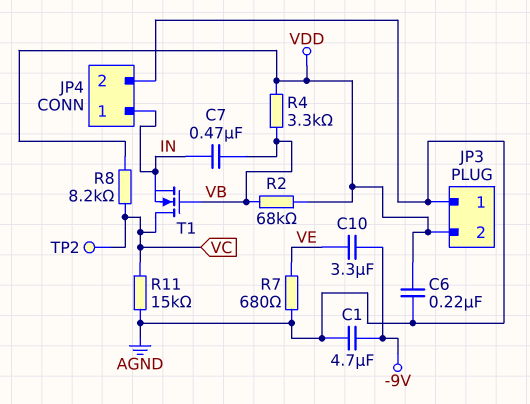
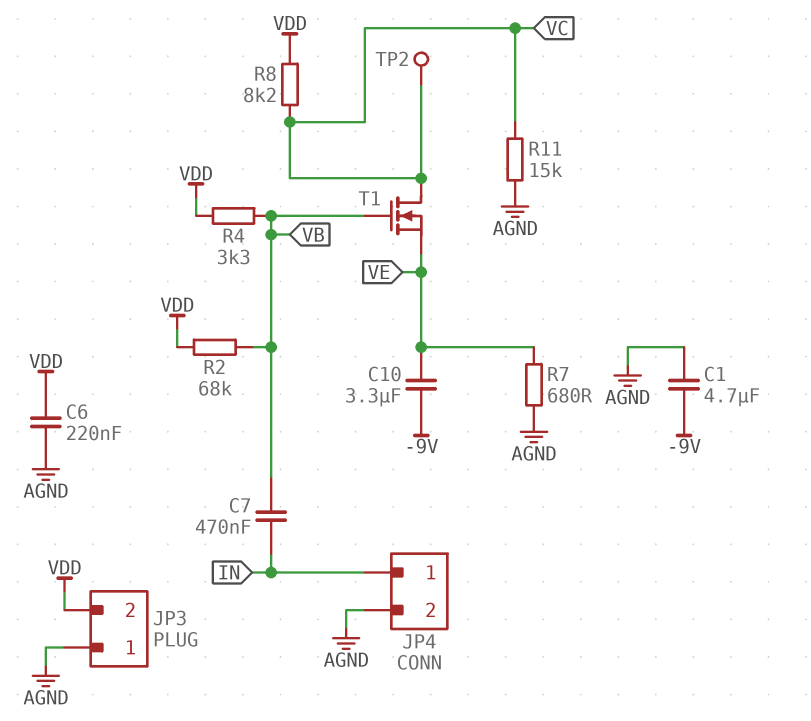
T1: NMOS (G VB, D VC, S IN) -> NMOS (G VB, D VC, S VE)

